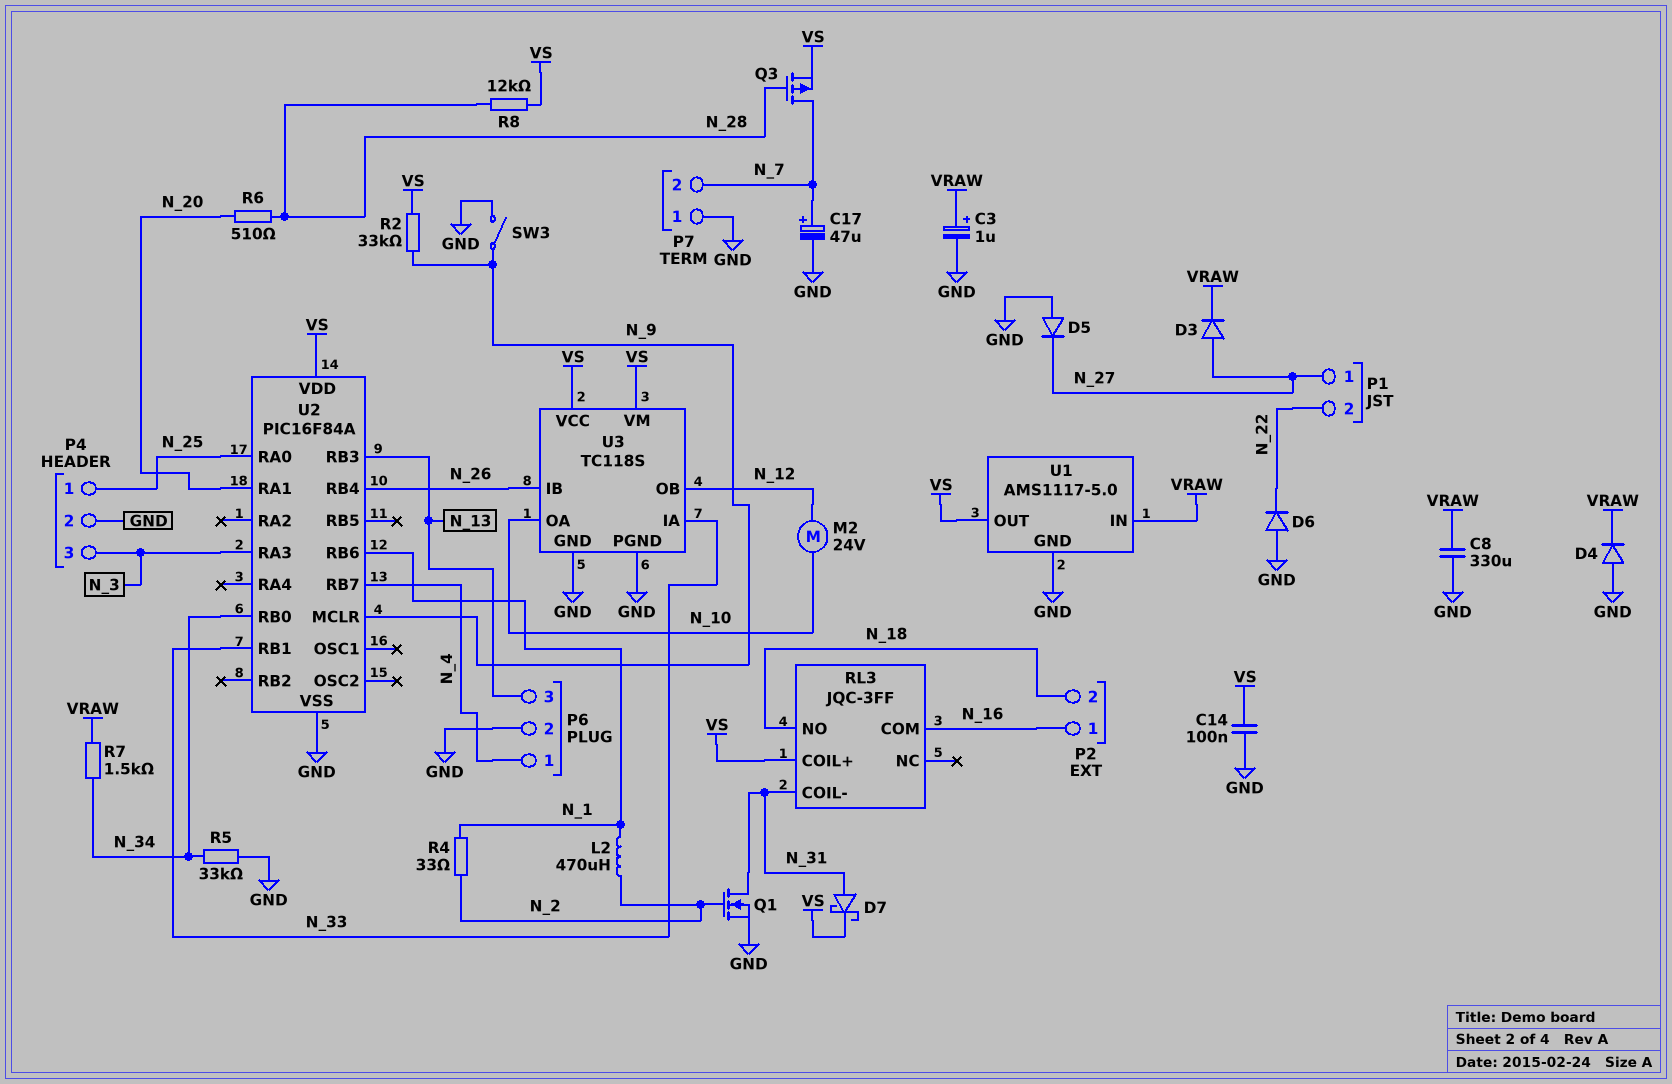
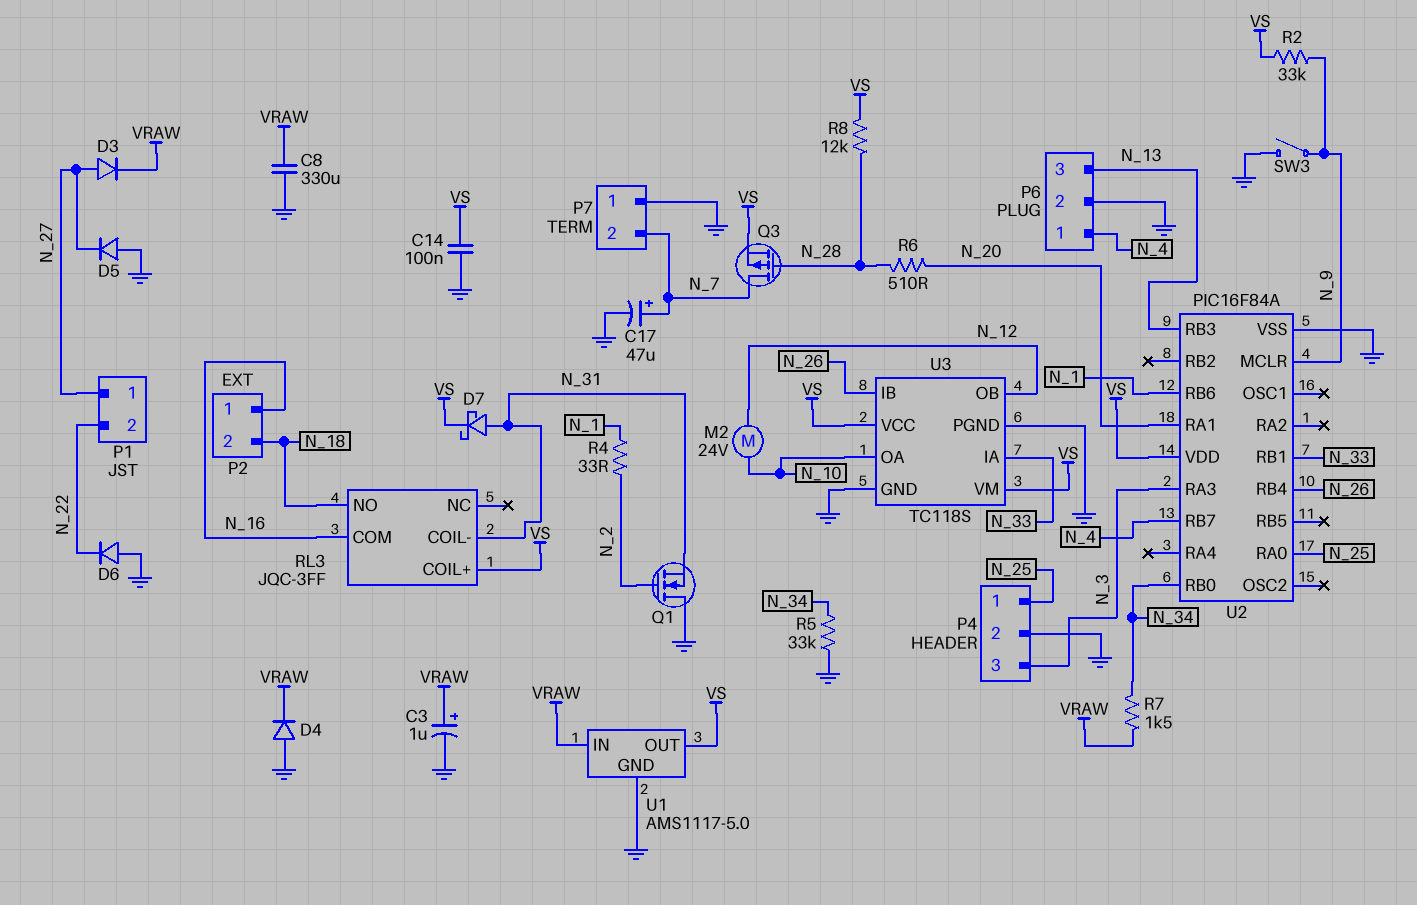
L2: 470uH (N_1, N_2) -> none
Q1: NMOS (G N_2, D N_31, S GND) -> NMOS (G N_2, D GND, S N_31)

